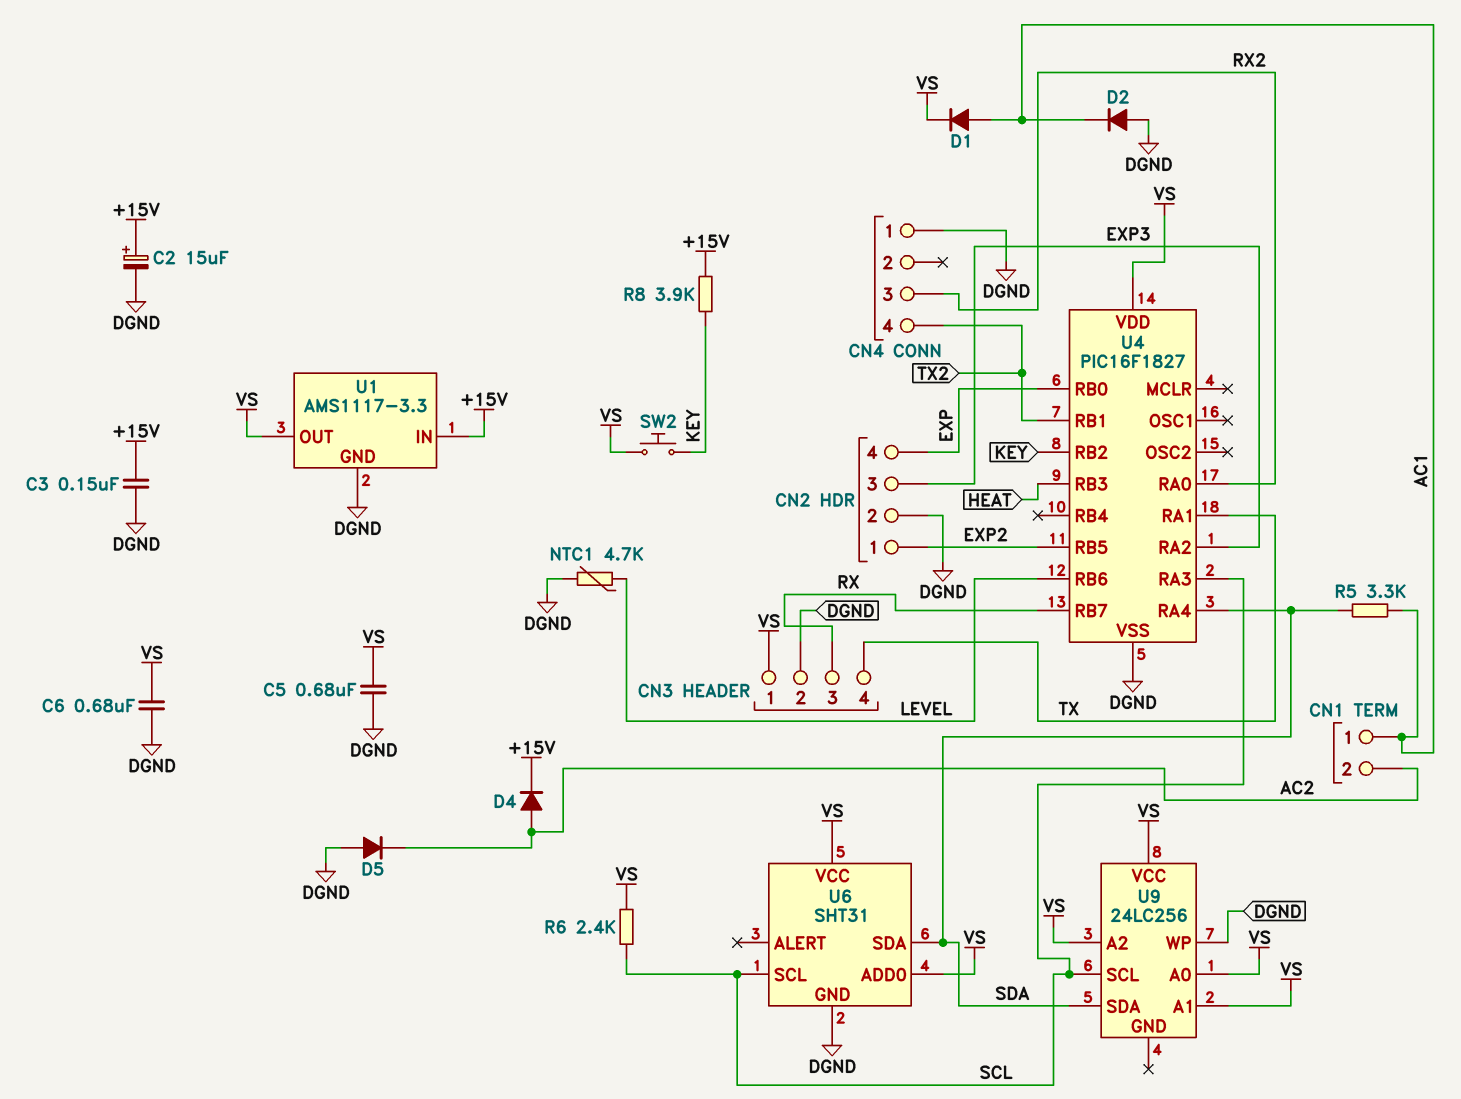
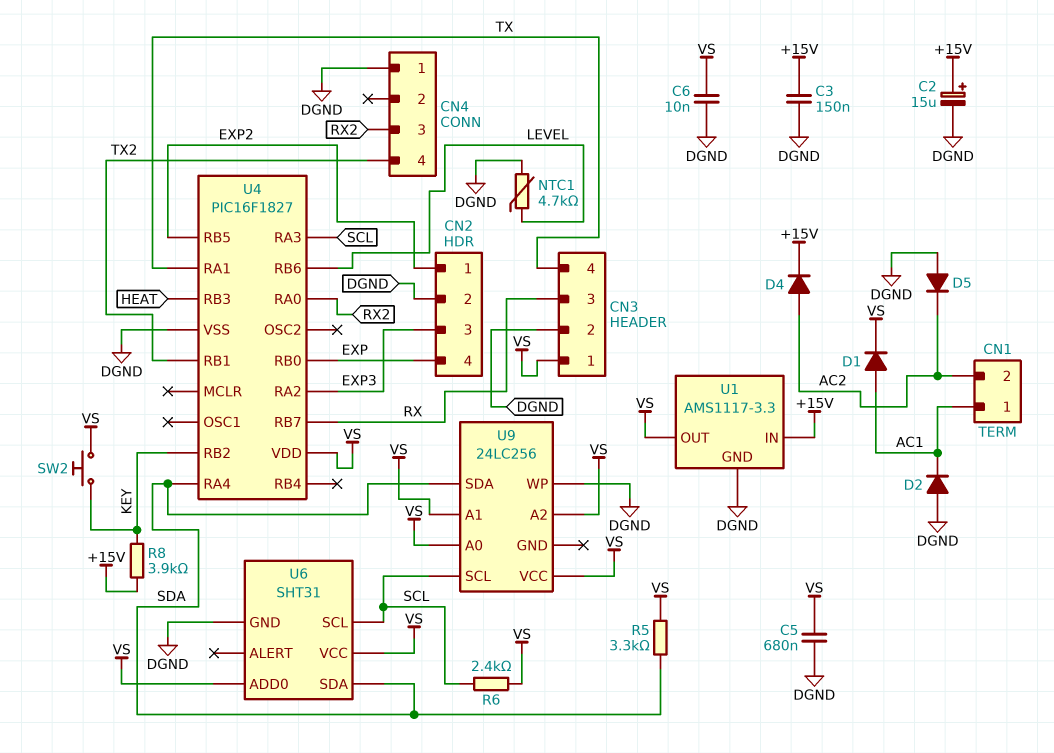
C6: 680nF (DGND, VS) -> 10nF (DGND, VS)
R5: 3.3k (AC1, SDA) -> 3.3k (SDA, VS)

